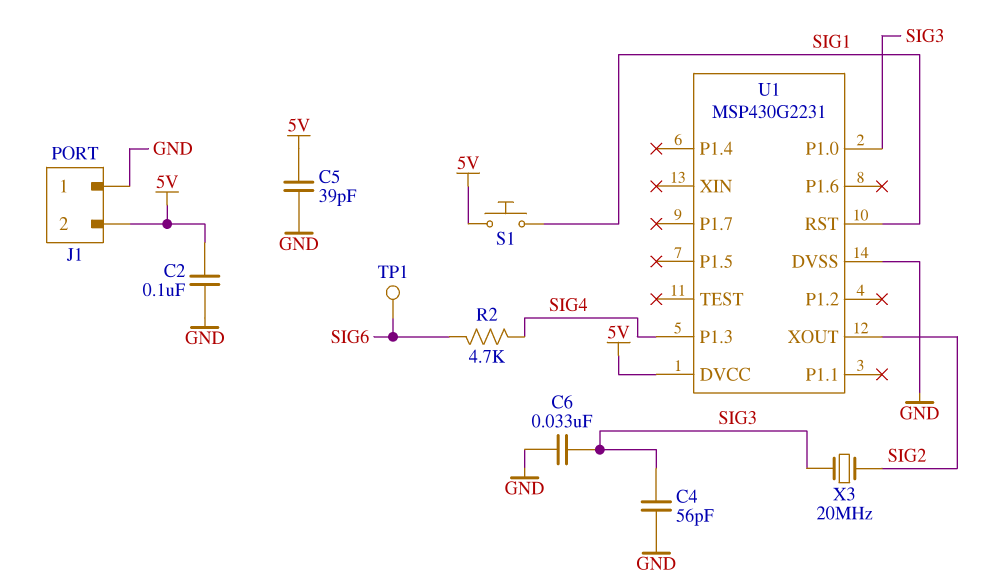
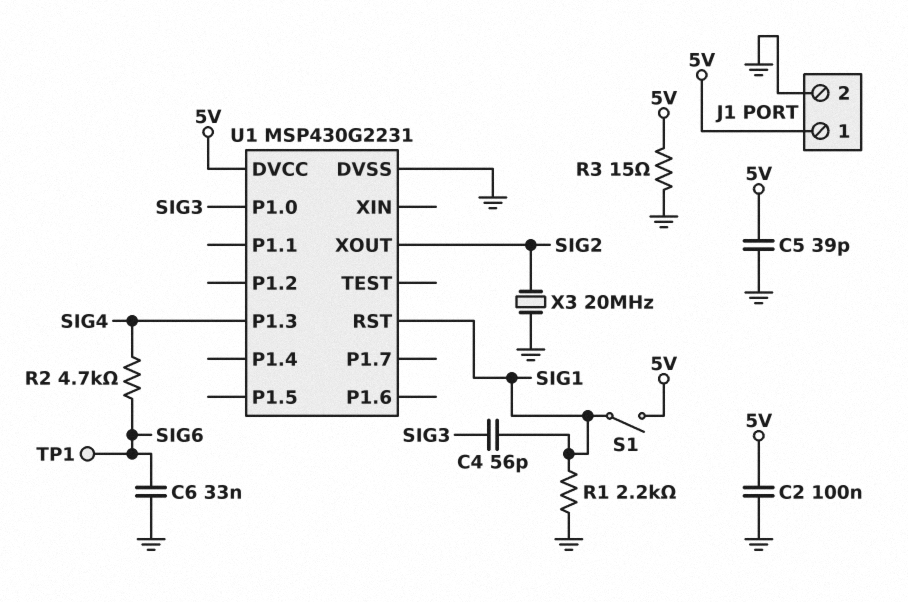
C4: 56pF (GND, SIG3) -> 56pF (SIG1, SIG3)
C6: 33nF (GND, SIG3) -> 33nF (GND, SIG6)
J1 pin 1: GND -> 5V
J1 pin 2: 5V -> GND
R1: none -> 2.2k (GND, SIG1)
R3: none -> 15 (5V, GND)
S1: button (5V, SIG1) -> switch (5V, SIG1)
X3: 20MHz (SIG2, SIG3) -> 20MHz (GND, SIG2)

